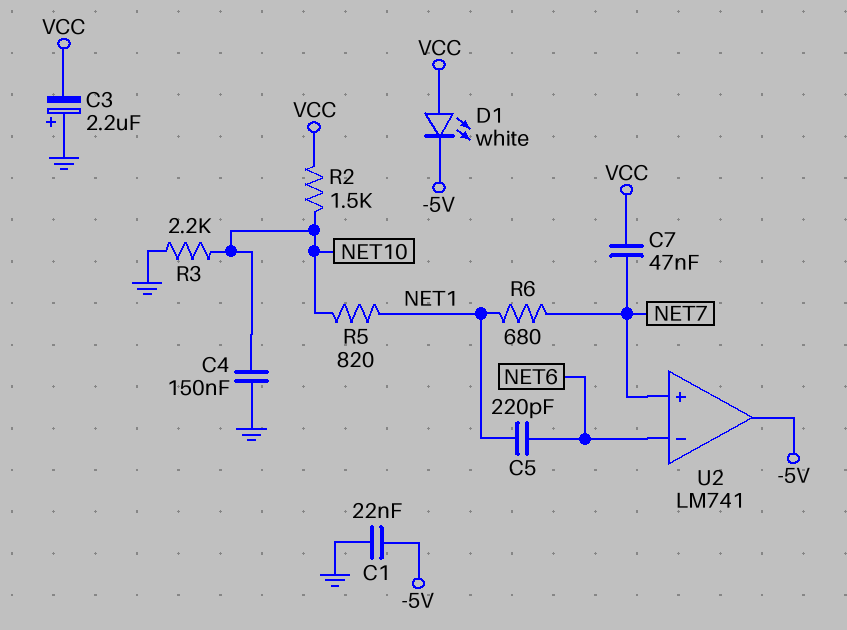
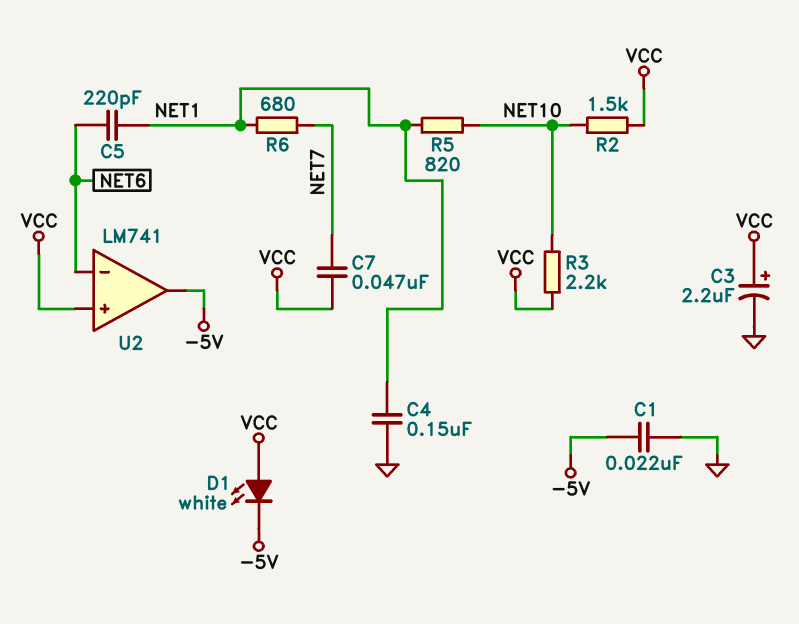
C3: 2.2uF (plus GND, minus VCC) -> 2.2uF (plus VCC, minus GND)
C4: 150nF (GND, NET10) -> 150nF (GND, NET1)
R3: 2.2k (GND, NET10) -> 2.2k (NET10, VCC)
U2 pin in+: NET7 -> VCC

